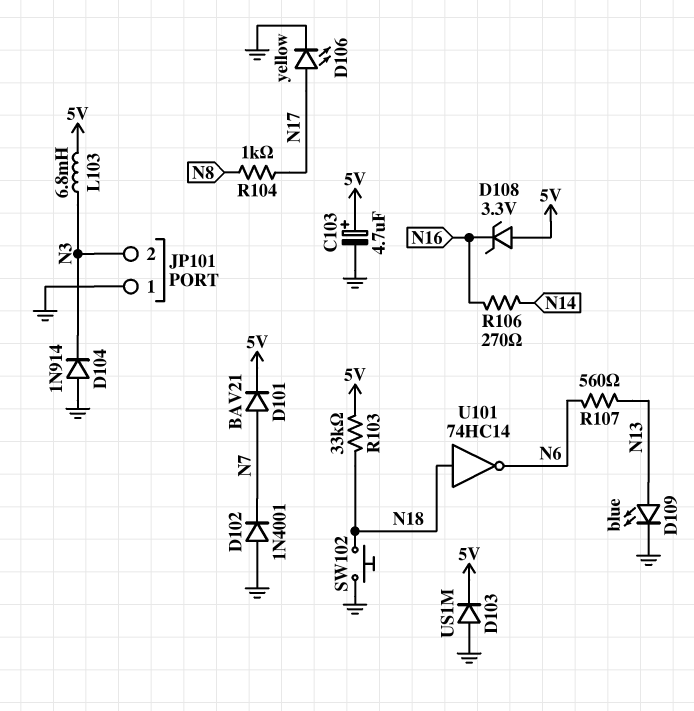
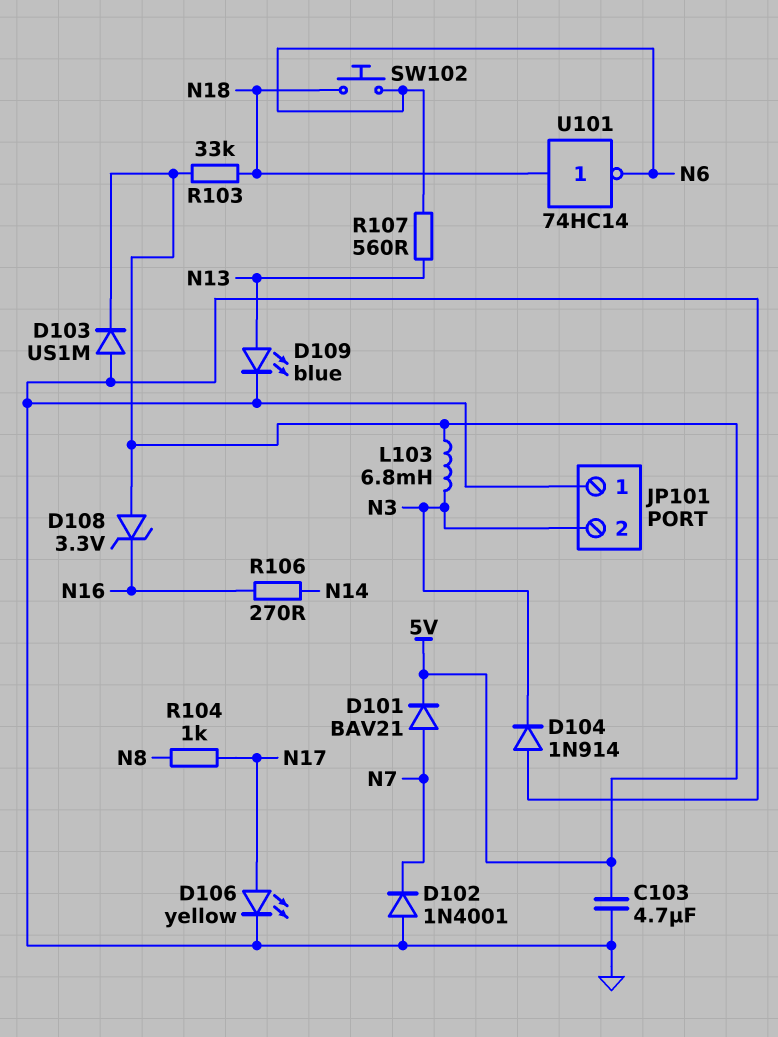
C103: 4.7uF (plus 5V, minus GND) -> 4.7uF (5V, GND)
SW102: button (GND, N18) -> button (N6, N18)

